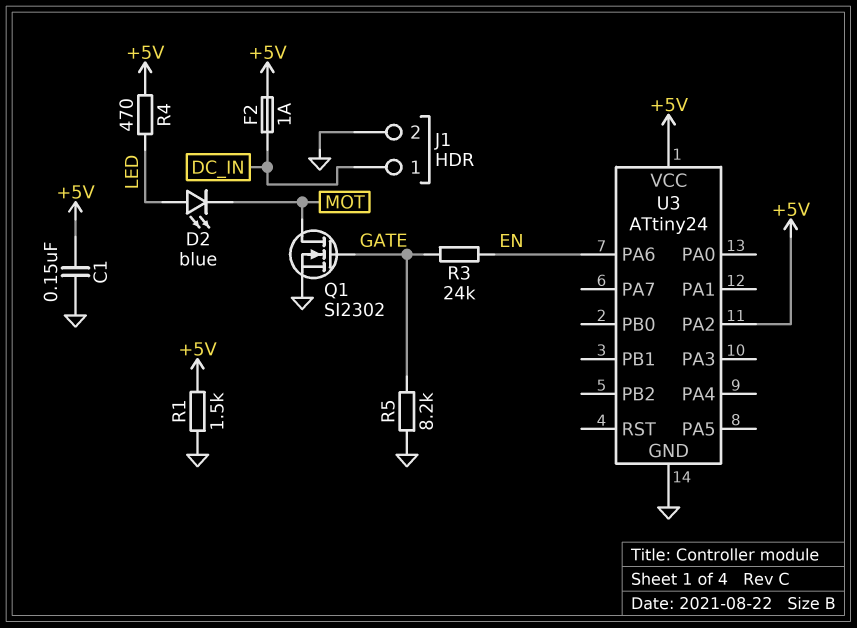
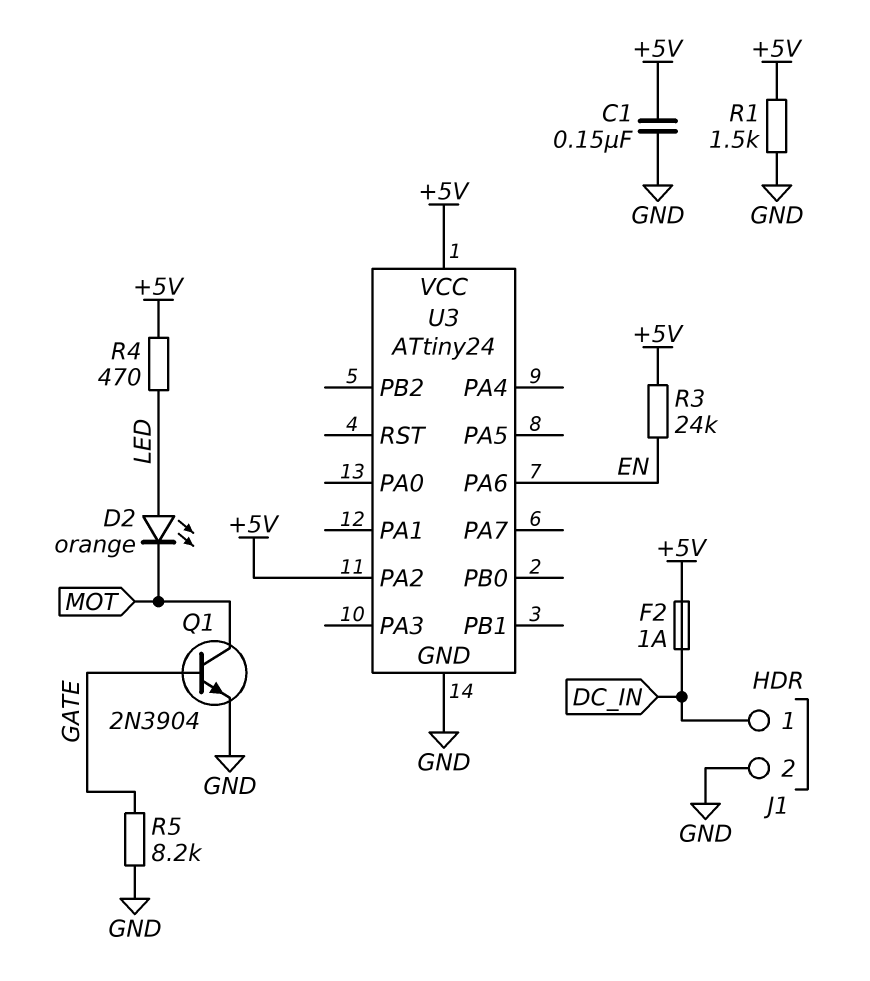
D2: LED blue (A LED, K MOT) -> LED orange (A LED, K MOT)
Q1: NMOS SI2302 (G GATE, D MOT, S GND) -> NPN 2N3904 (B GATE, C MOT, E GND)
R3: 24k (EN, GATE) -> 24k (+5V, EN)

